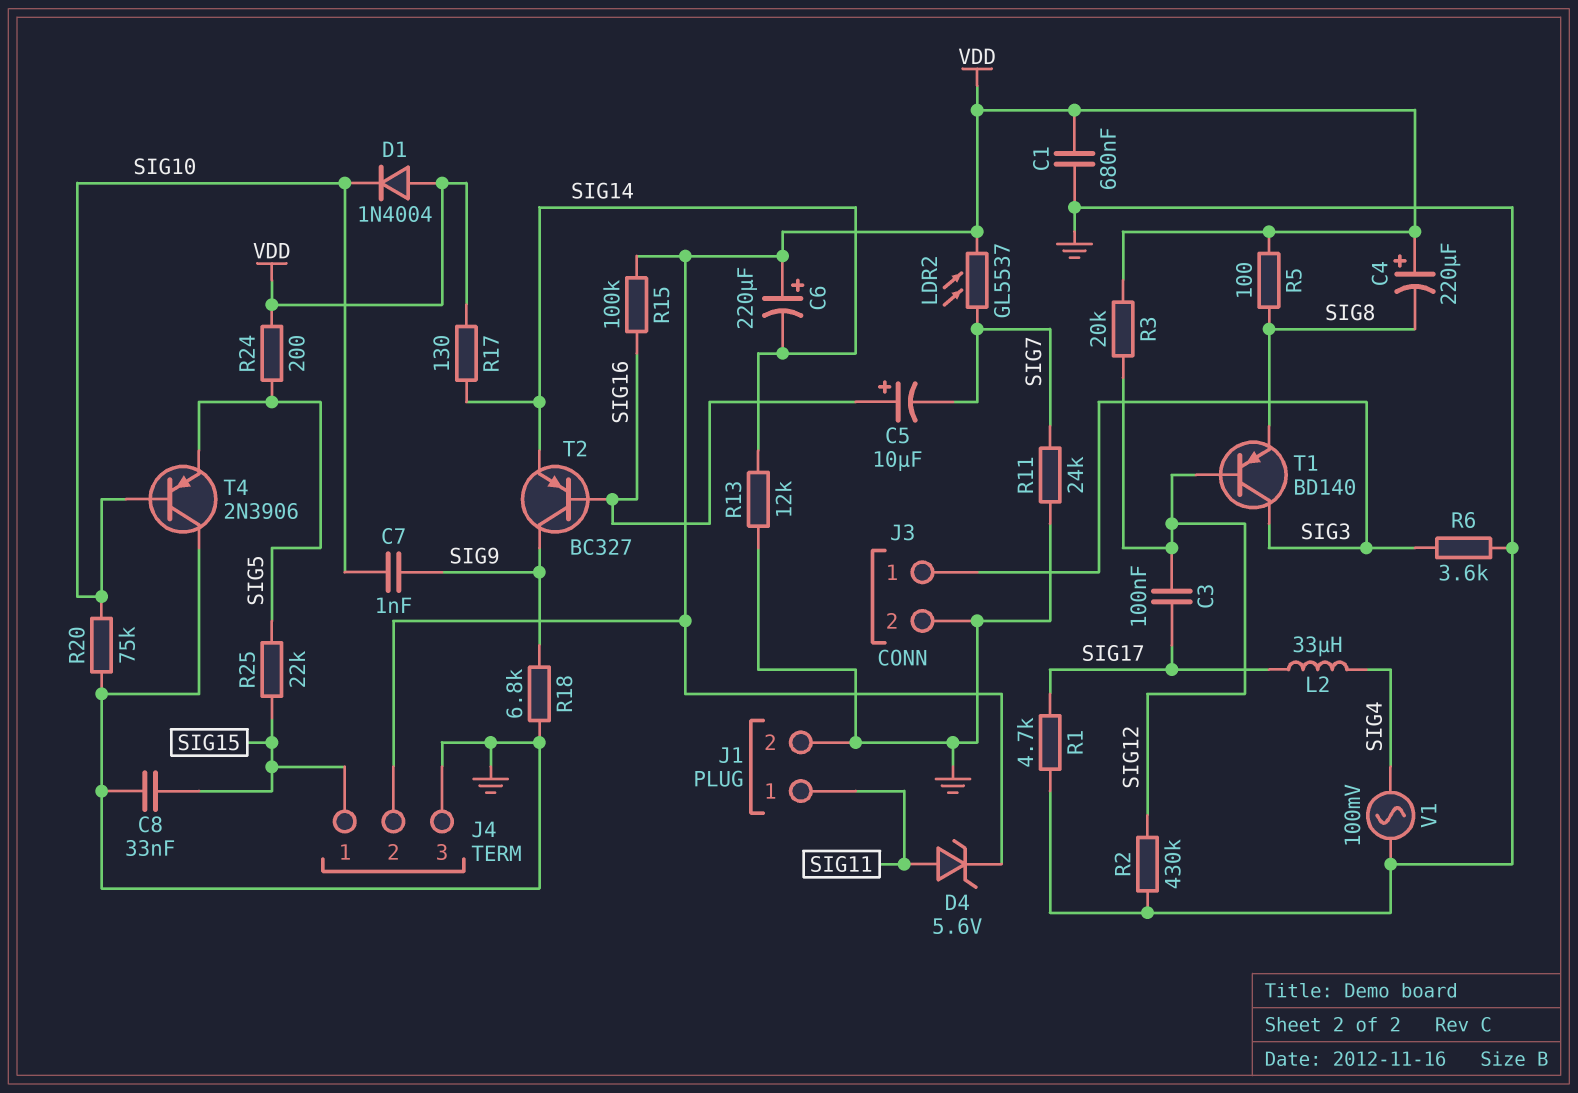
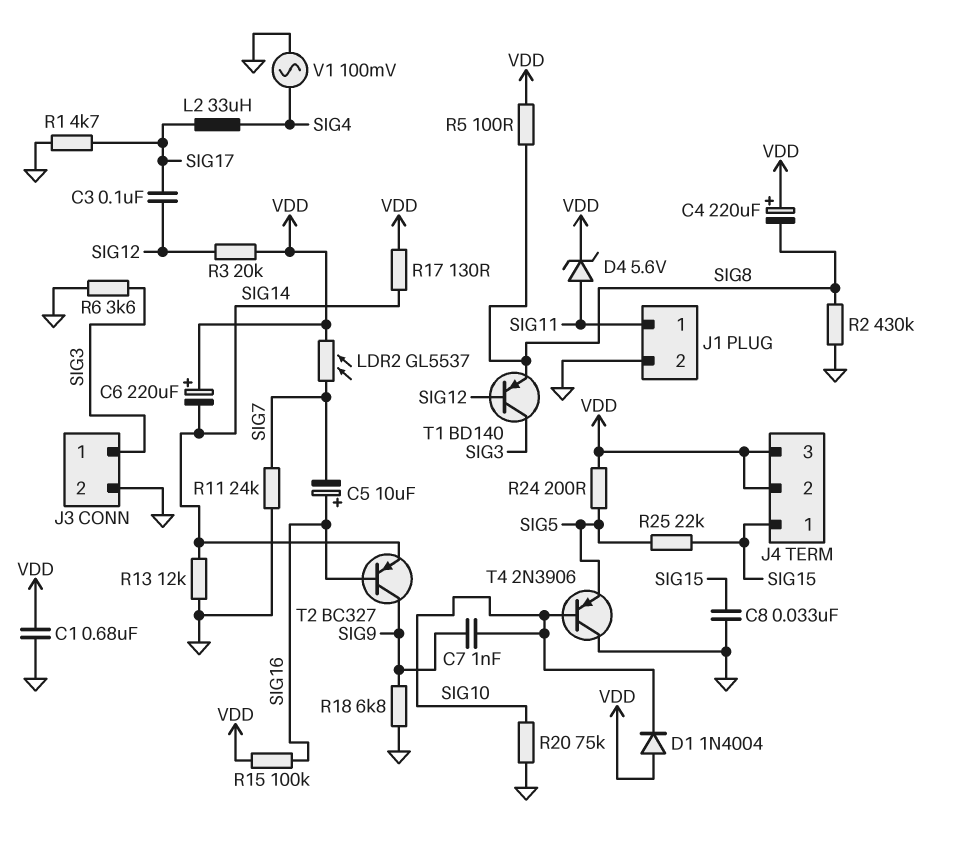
J4 pin 3: GND -> VDD
R2: 430k (GND, SIG12) -> 430k (GND, SIG8)

